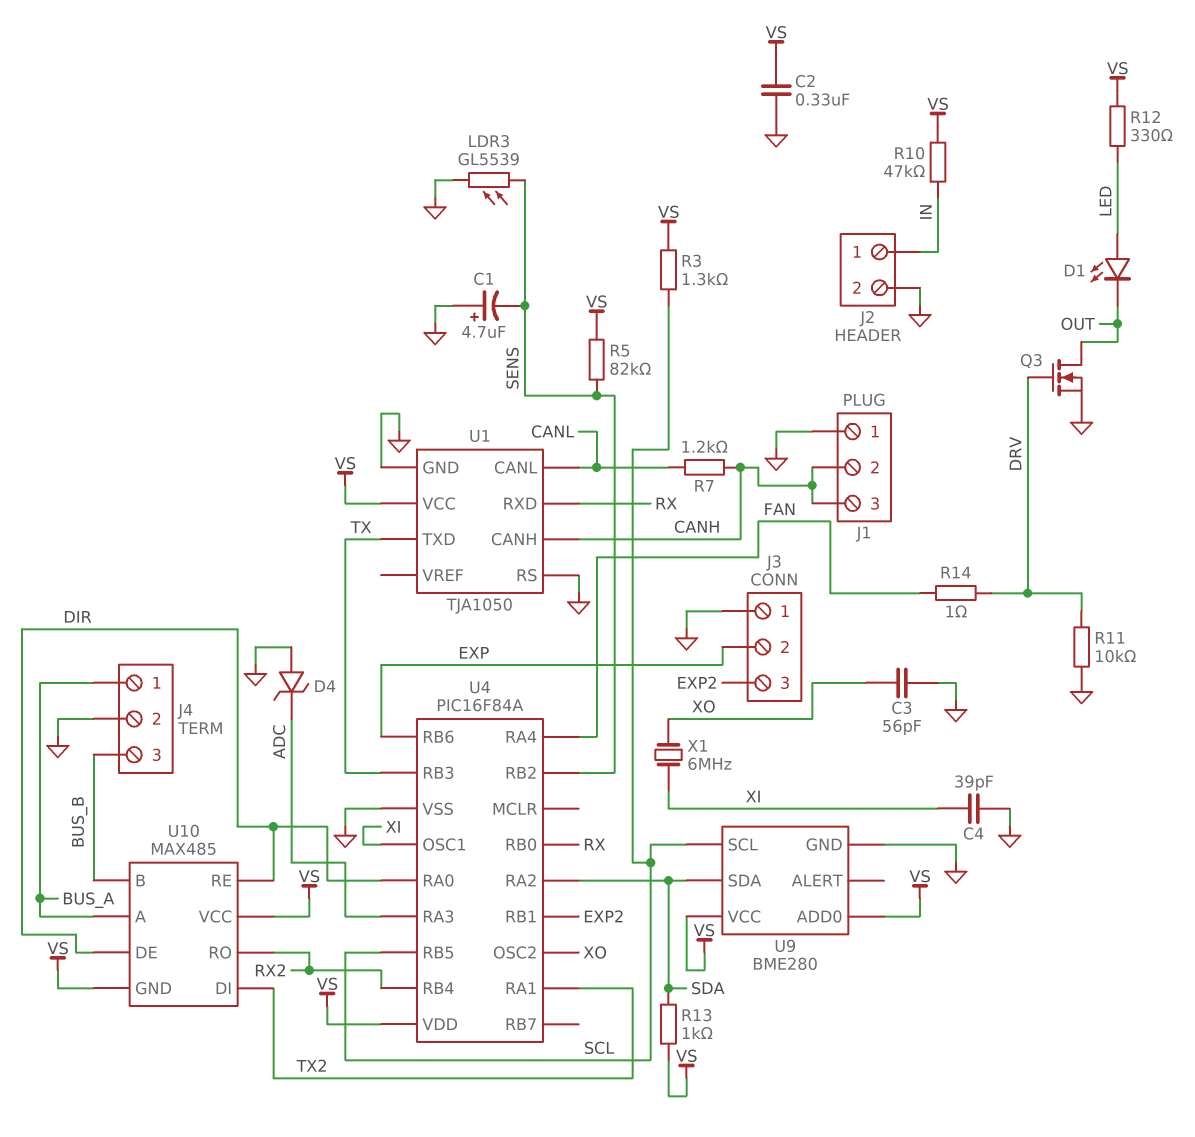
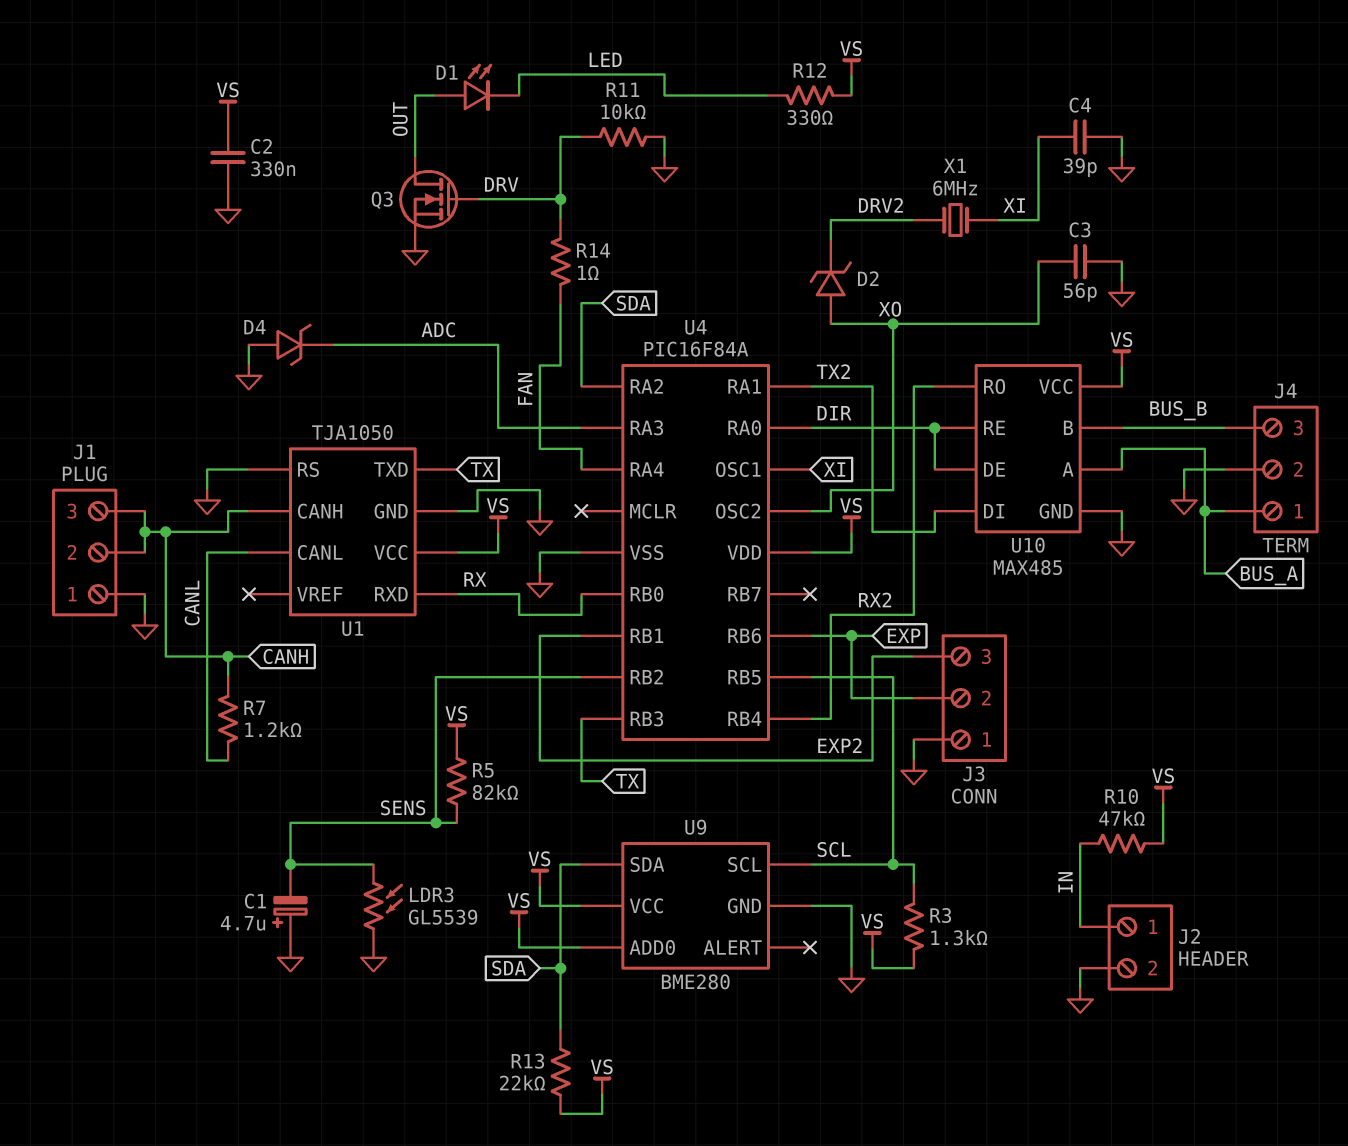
D1: LED (A LED, K OUT) -> LED (A OUT, K LED)
D2: none -> zener (A XO, K DRV2)
R13: 1k (SDA, VS) -> 22k (SDA, VS)
U10 pin GND: VS -> GND
X1: 6MHz (XI, XO) -> 6MHz (DRV2, XI)

